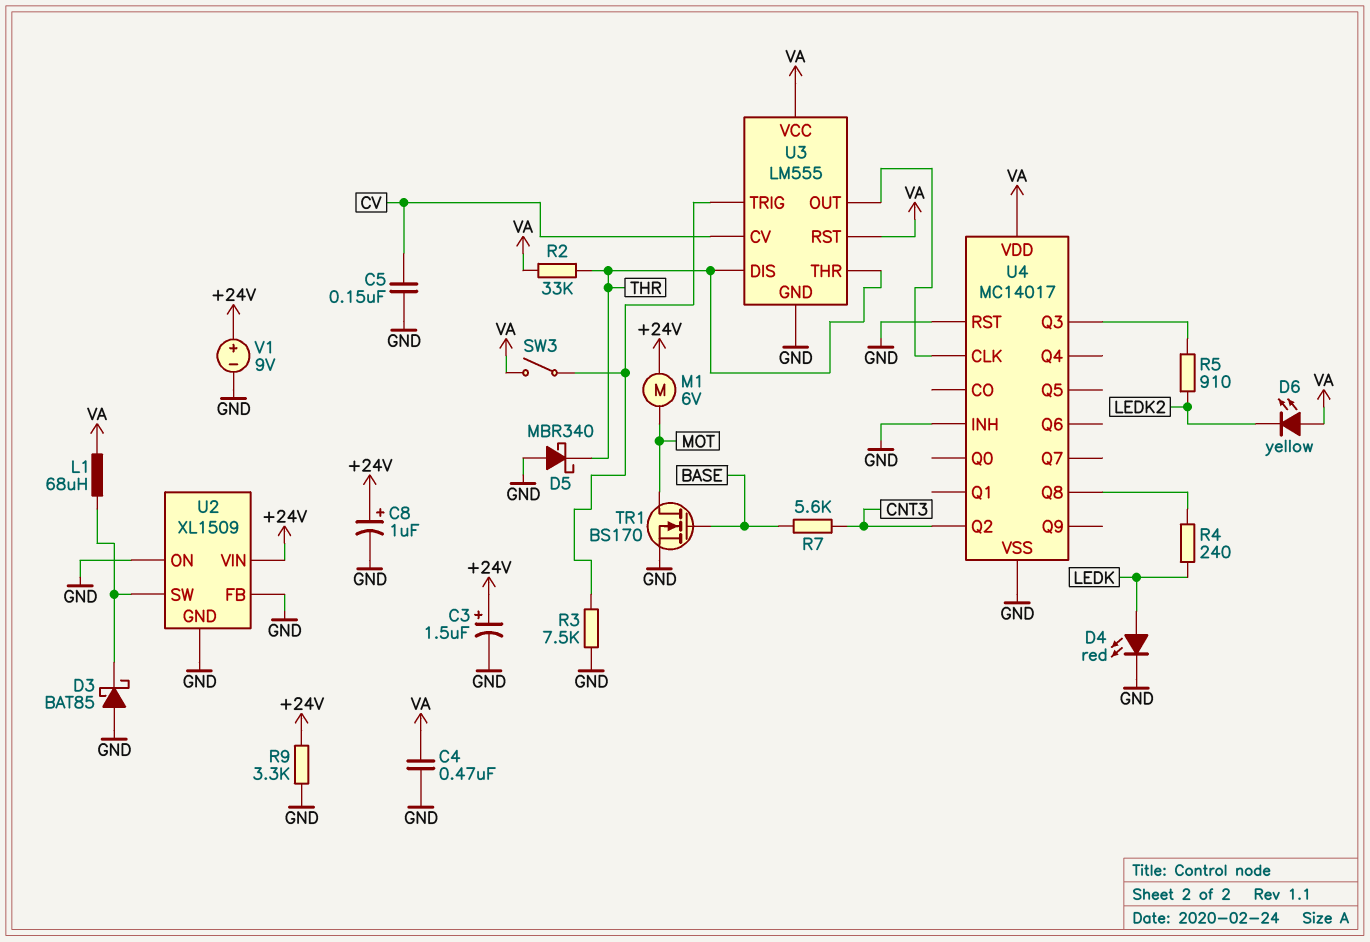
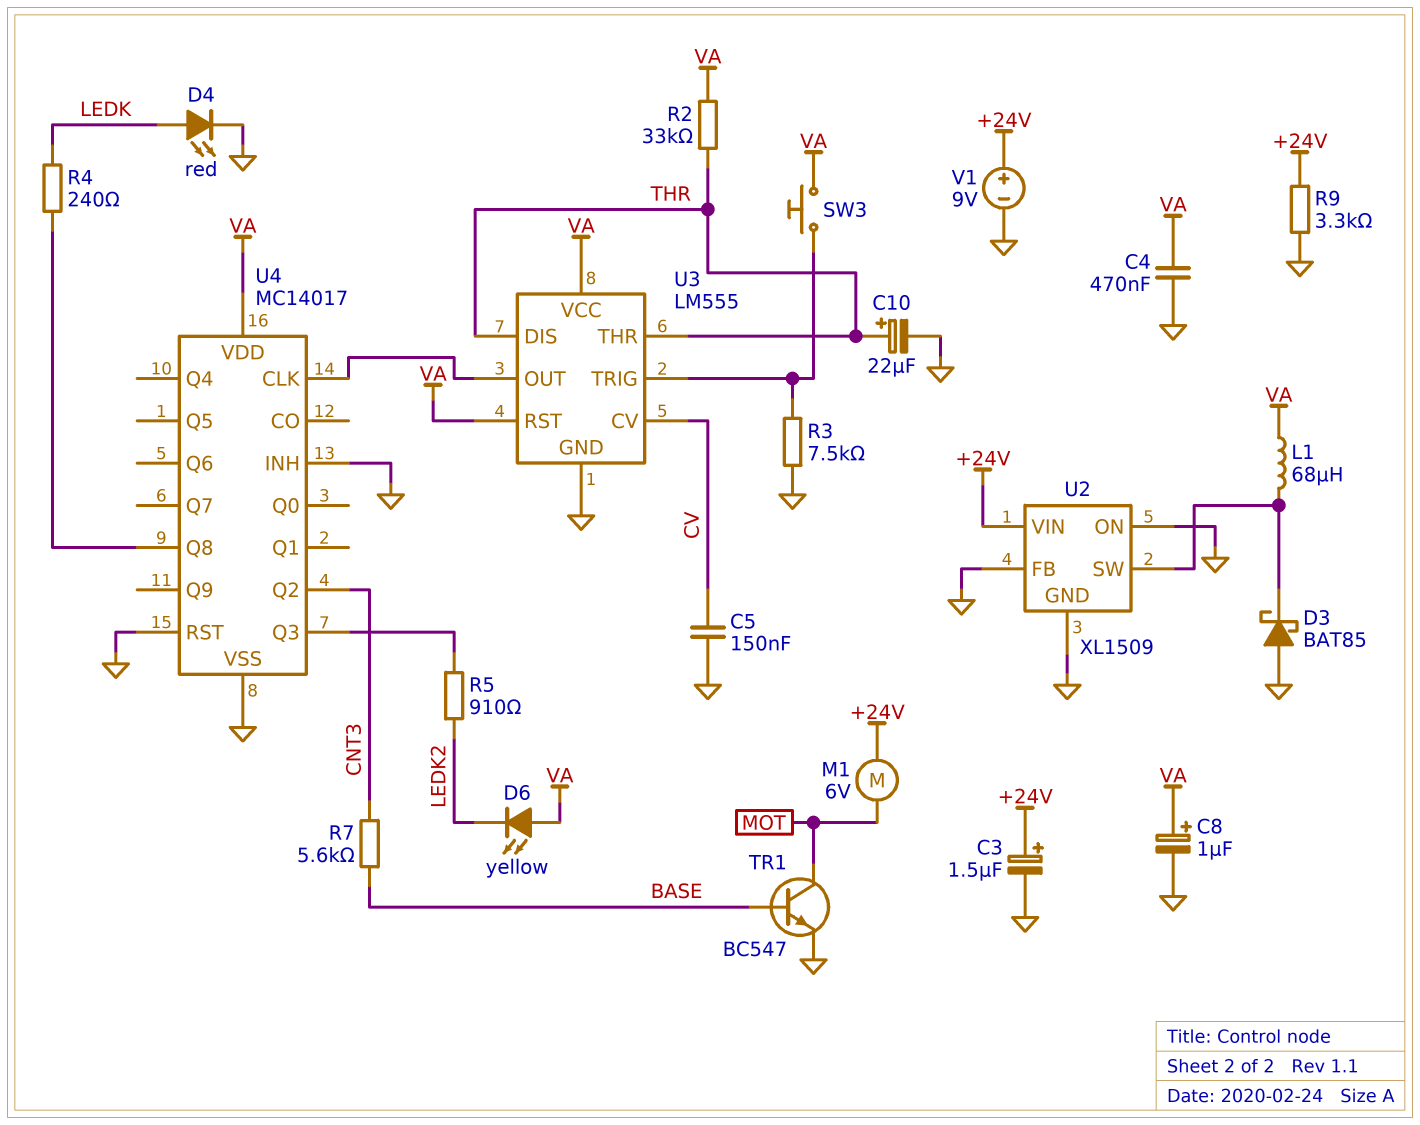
C8: 1uF (plus +24V, minus GND) -> 1uF (plus VA, minus GND)
C10: none -> 22uF (plus THR, minus GND)
D5: schottky MBR340 (A GND, K THR) -> none
SW3: switch (U3/TRIG, VA) -> button (U3/TRIG, VA)
TR1: NMOS BS170 (G BASE, D MOT, S GND) -> NPN BC547 (B BASE, C MOT, E GND)

